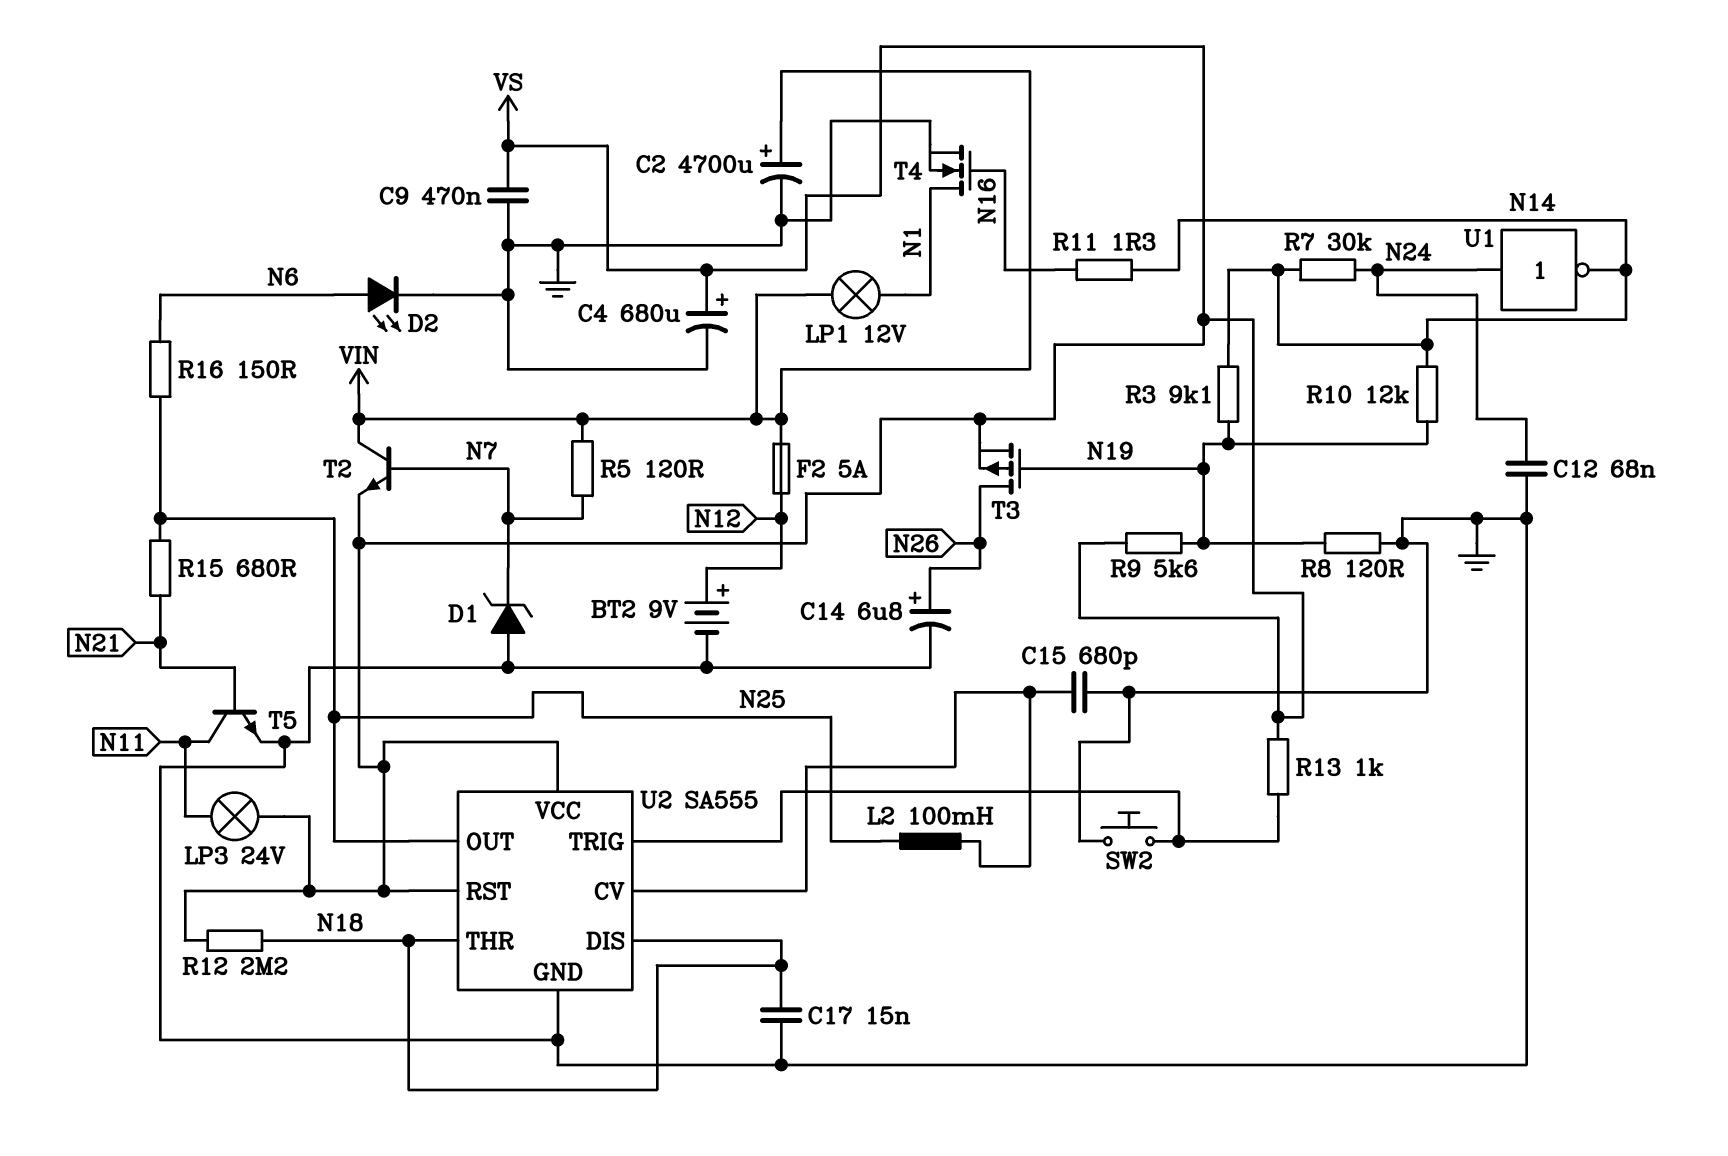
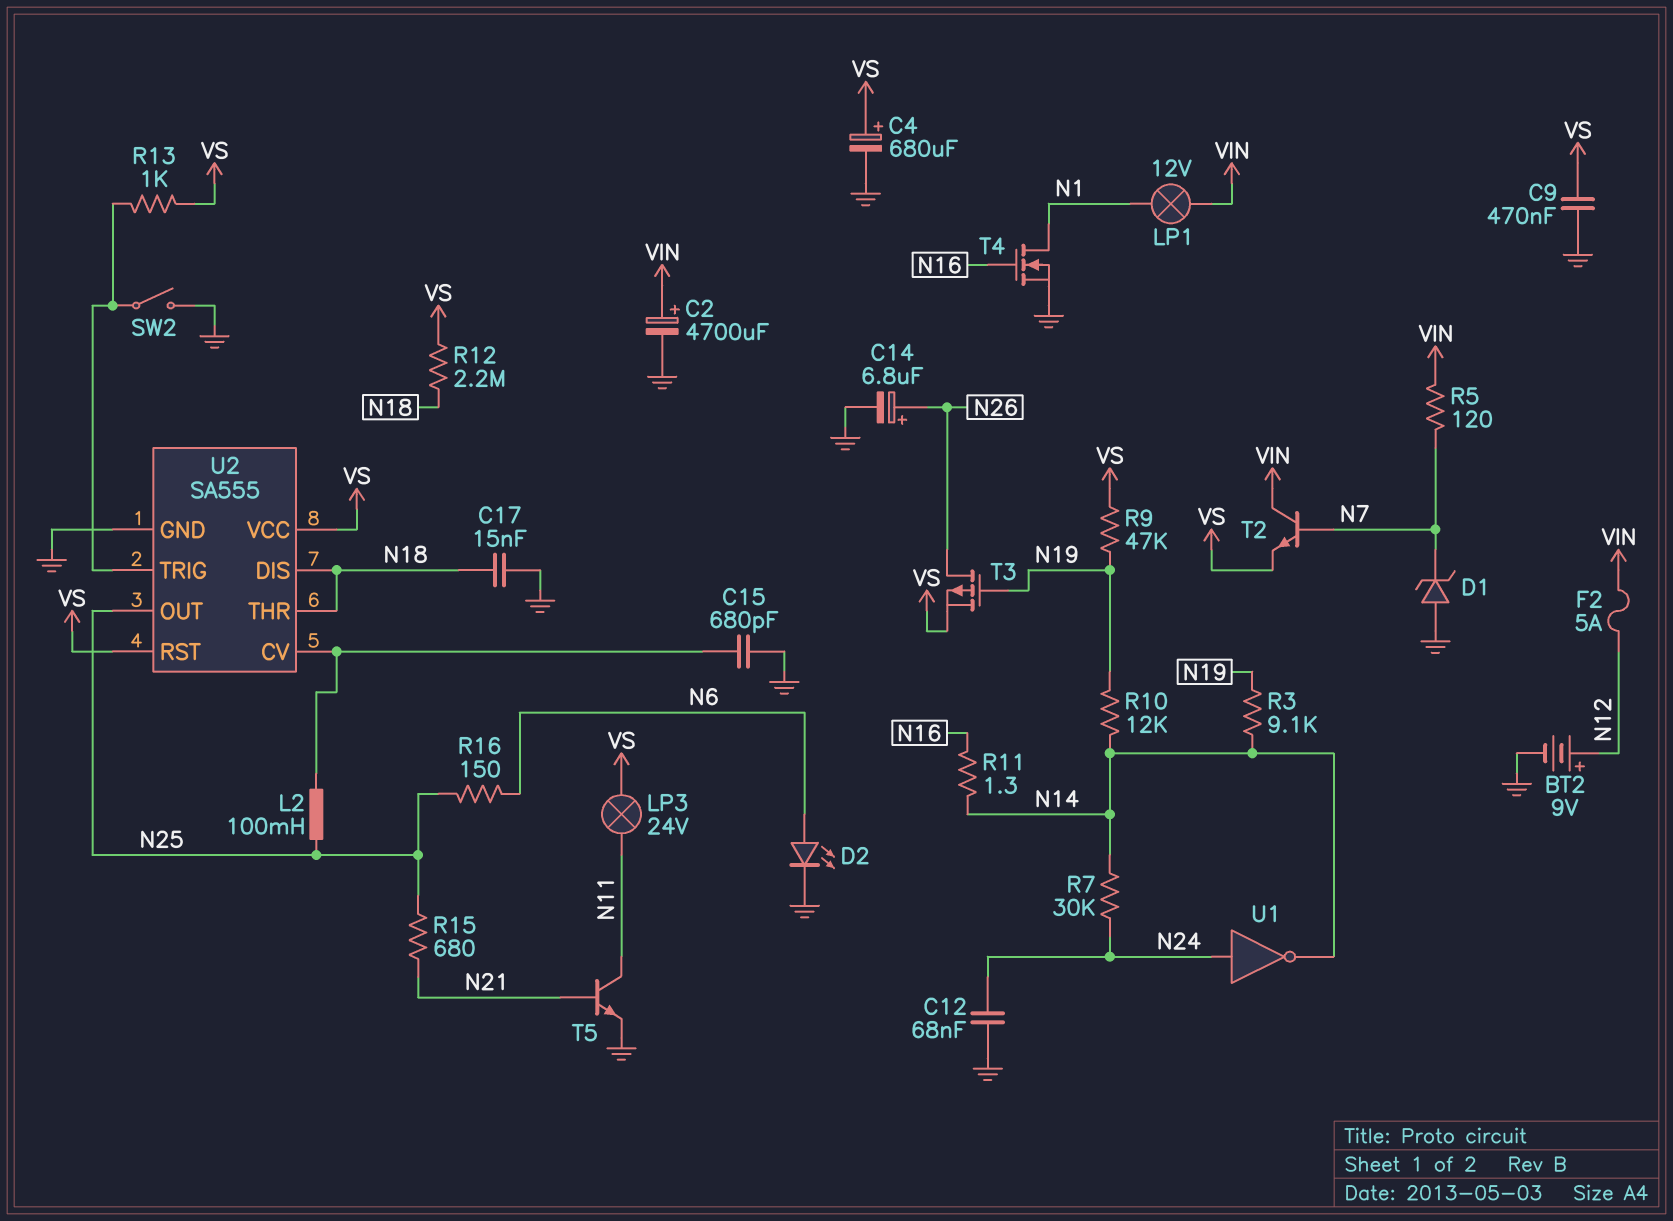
R8: 120 (GND, N19) -> none
R9: 5.6k (N19, VS) -> 47k (N19, VS)
SW2: button (GND, U2/TRIG) -> switch (GND, U2/TRIG)

